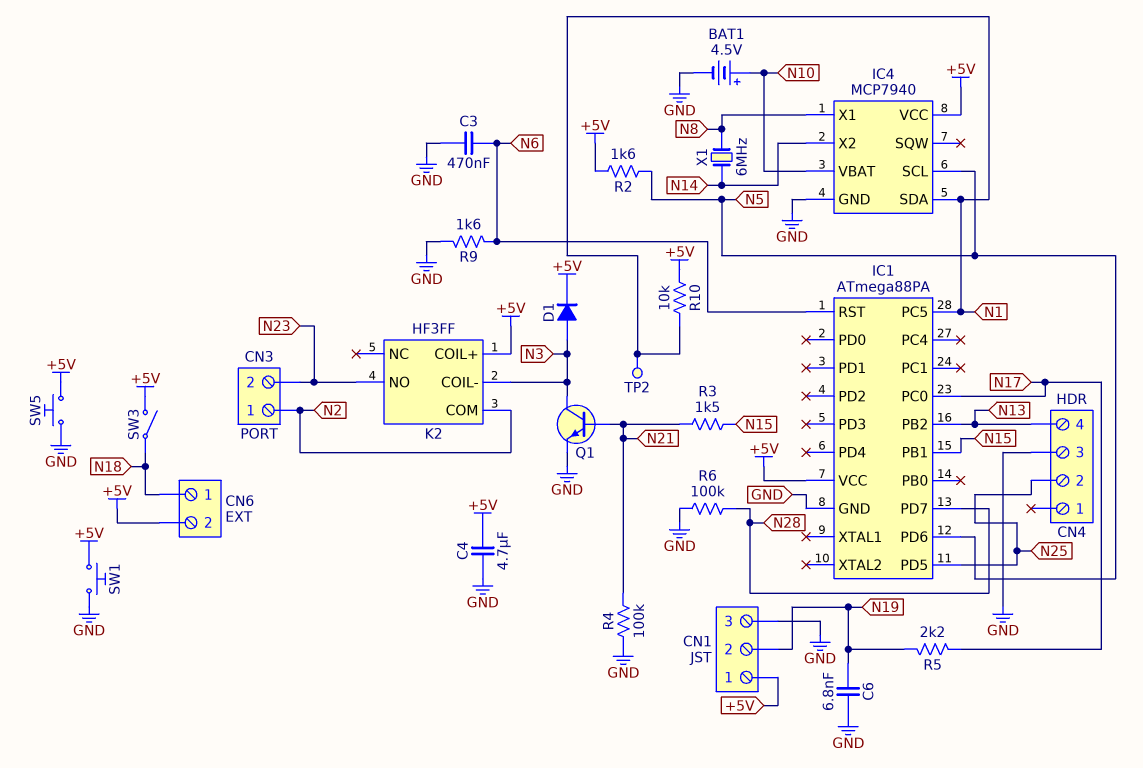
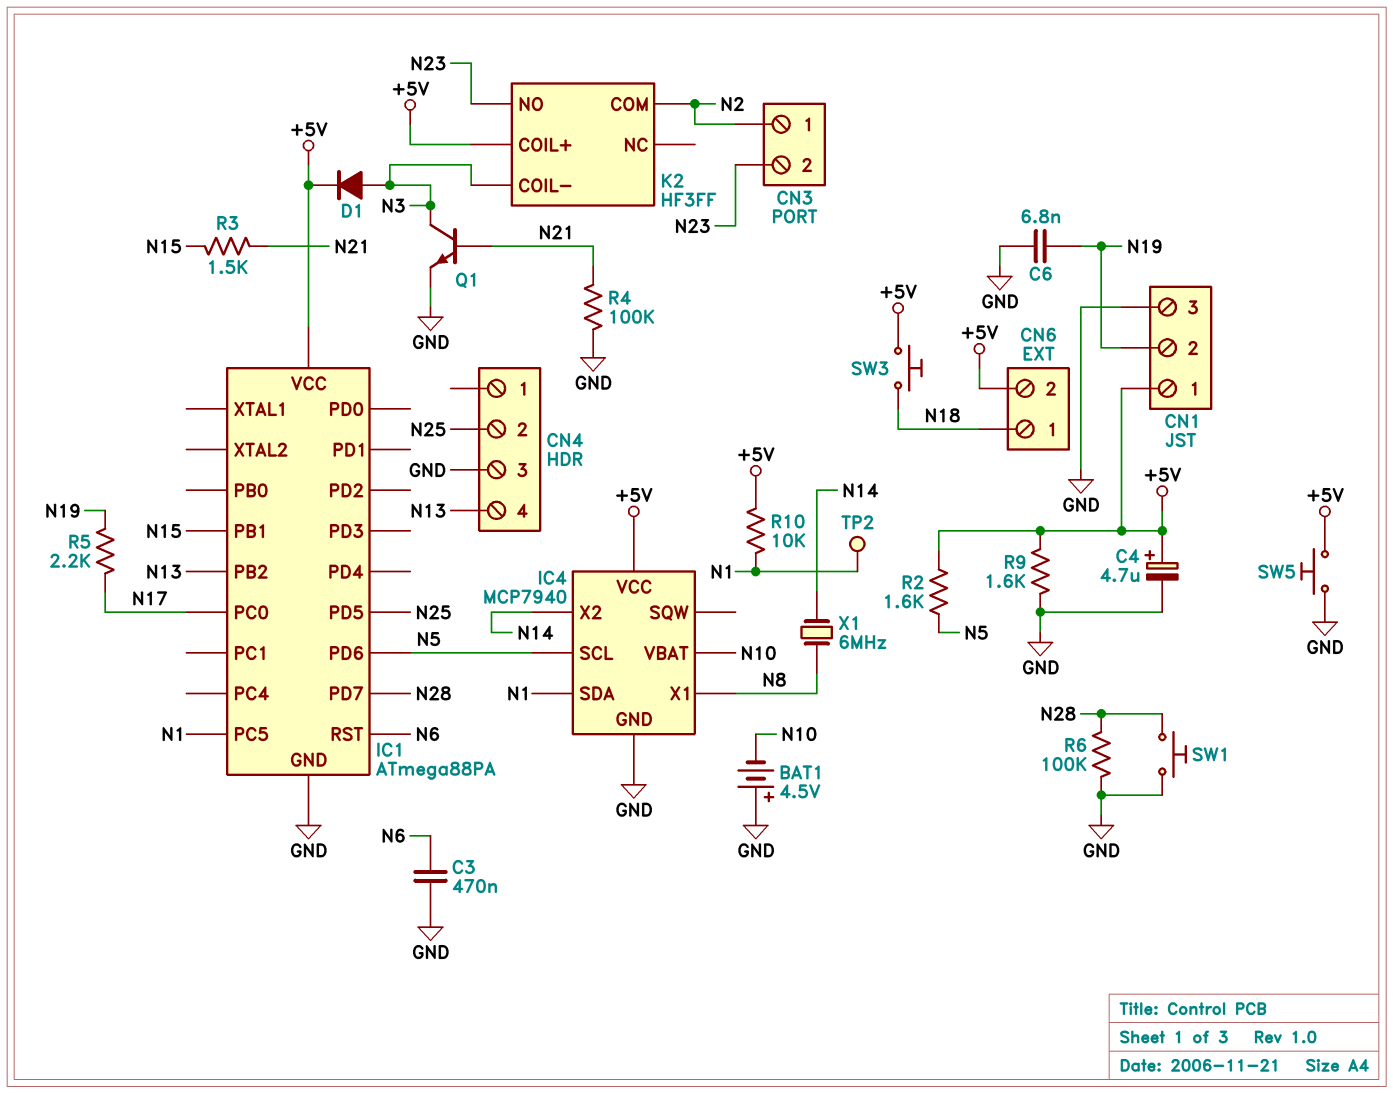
BAT1: 4.5V (plus N10, minus GND) -> 4.5V (plus GND, minus N10)
C4: 4.7uF (+5V, GND) -> 4.7uF (plus +5V, minus GND)
R9: 1.6k (GND, N6) -> 1.6k (+5V, GND)
SW1: button (+5V, GND) -> button (GND, N28)
SW3: switch (+5V, N18) -> button (+5V, N18)

